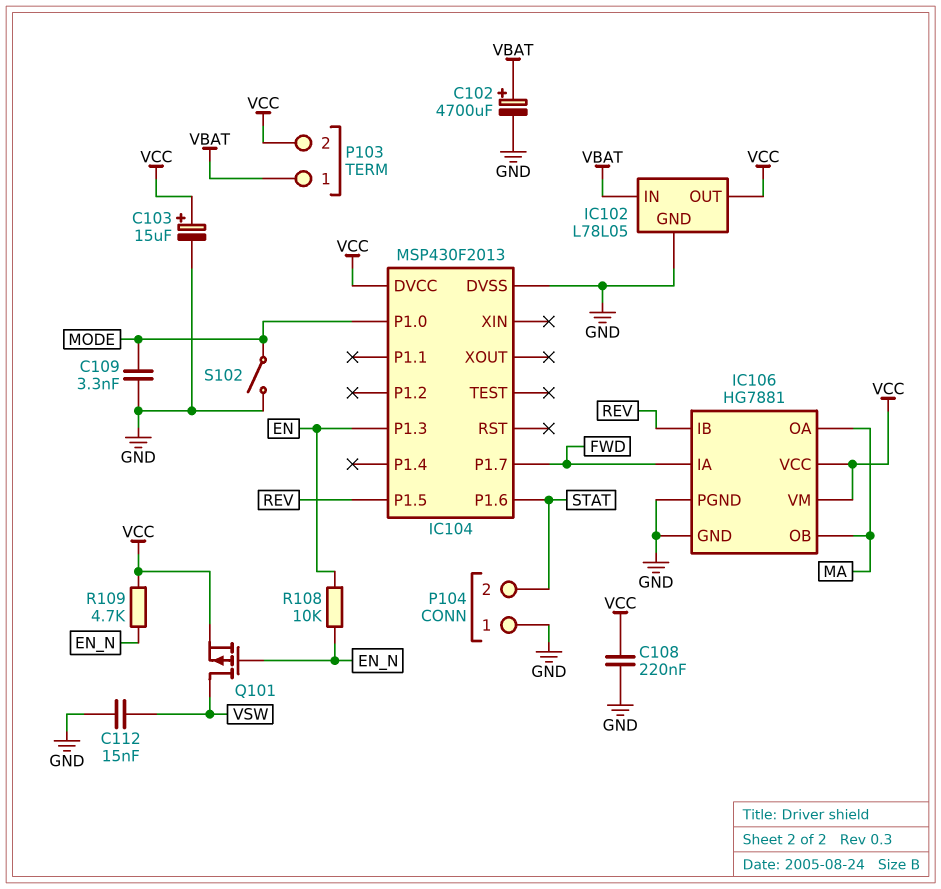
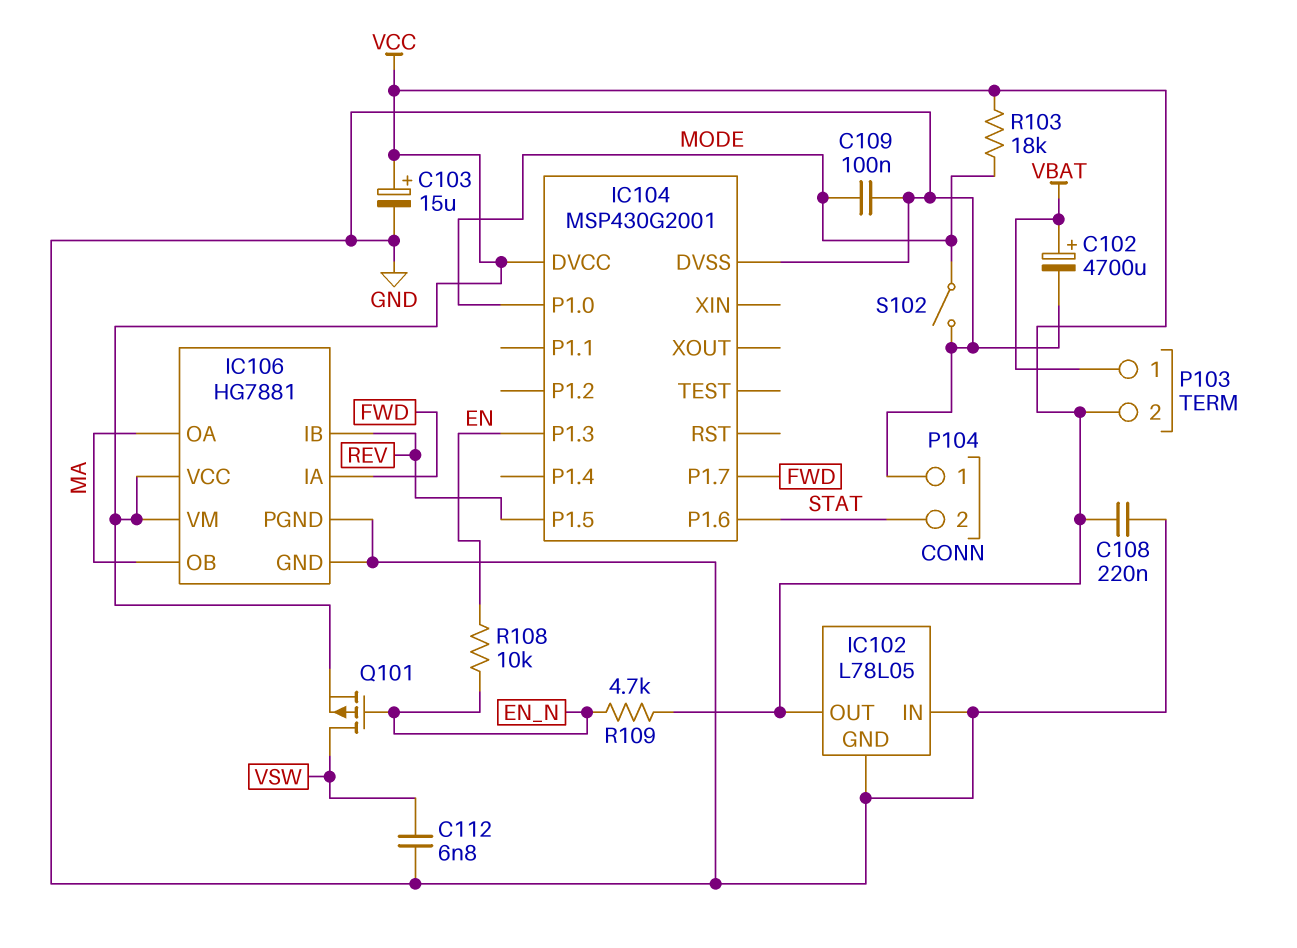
C109: 3.3nF (GND, MODE) -> 100nF (GND, MODE)
C112: 15nF (GND, VSW) -> 6.8nF (GND, VSW)
IC102 pin IN: VBAT -> GND
IC104: MSP430F2013 -> MSP430G2001
R103: none -> 18k (MODE, VCC)

